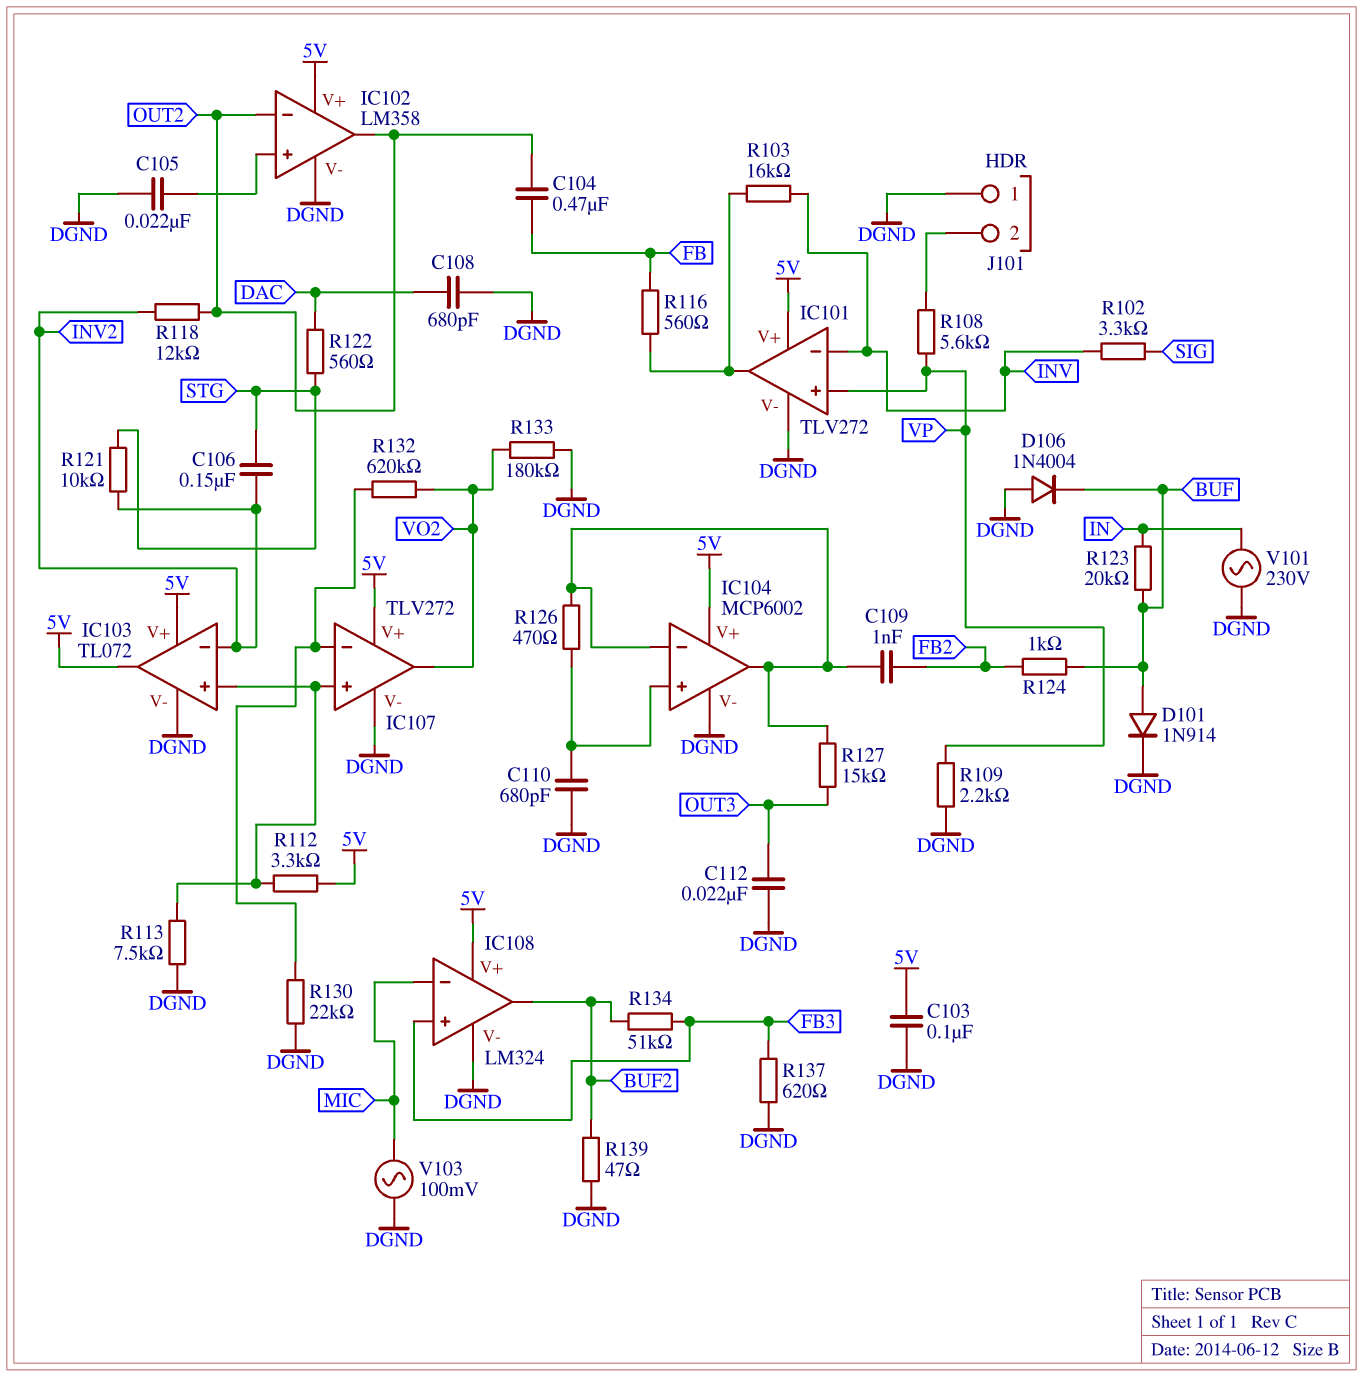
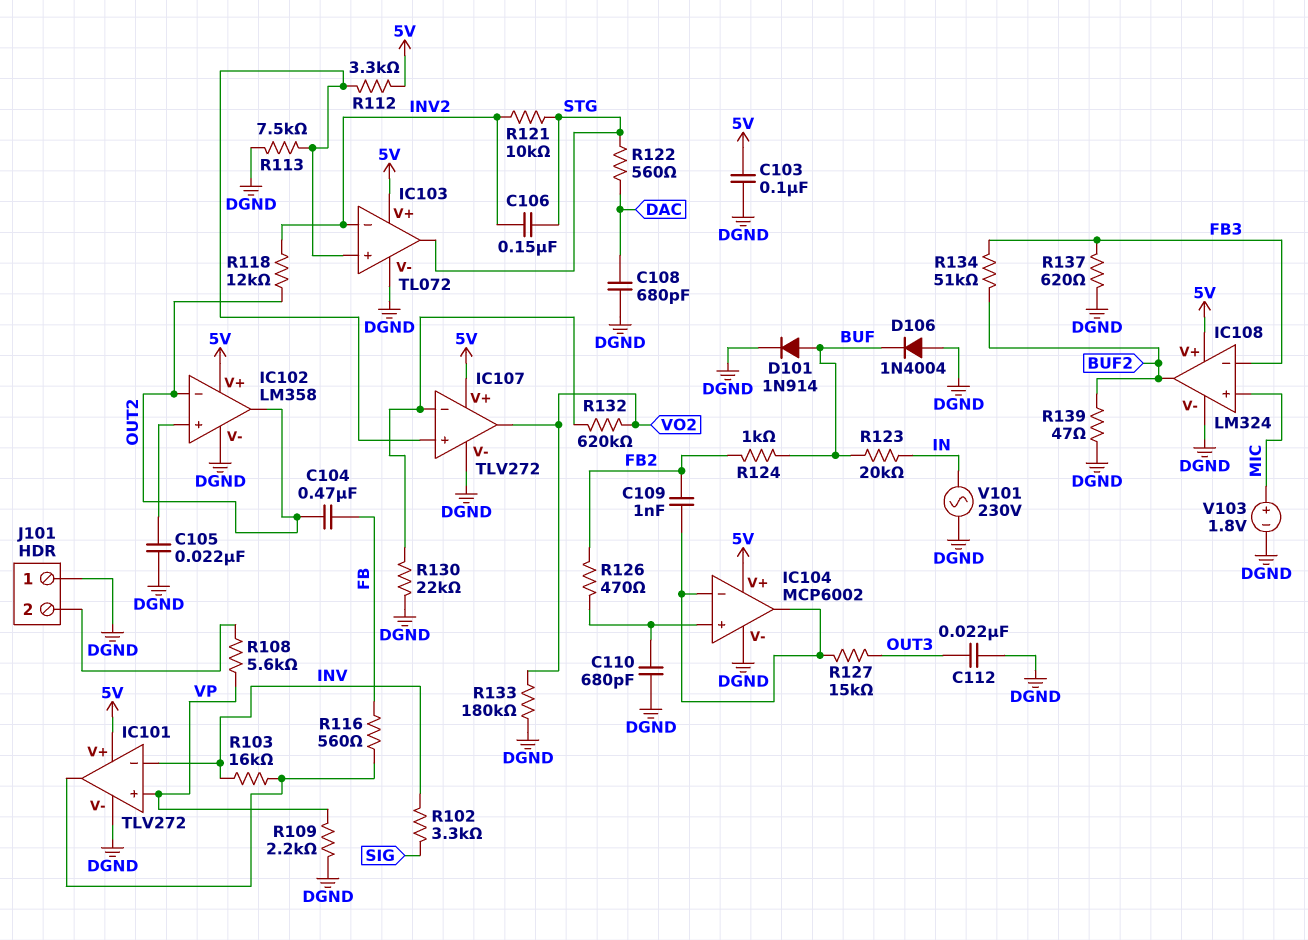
IC103 pin out: 5V -> STG
IC108 pin in+: FB3 -> MIC
IC108 pin in-: MIC -> FB3
R126: 470 (IC104/in+, IC104/in-) -> 470 (FB2, IC104/in+)
V103: AC 100mV (DGND, MIC) -> 1.8V (plus MIC, minus DGND)

